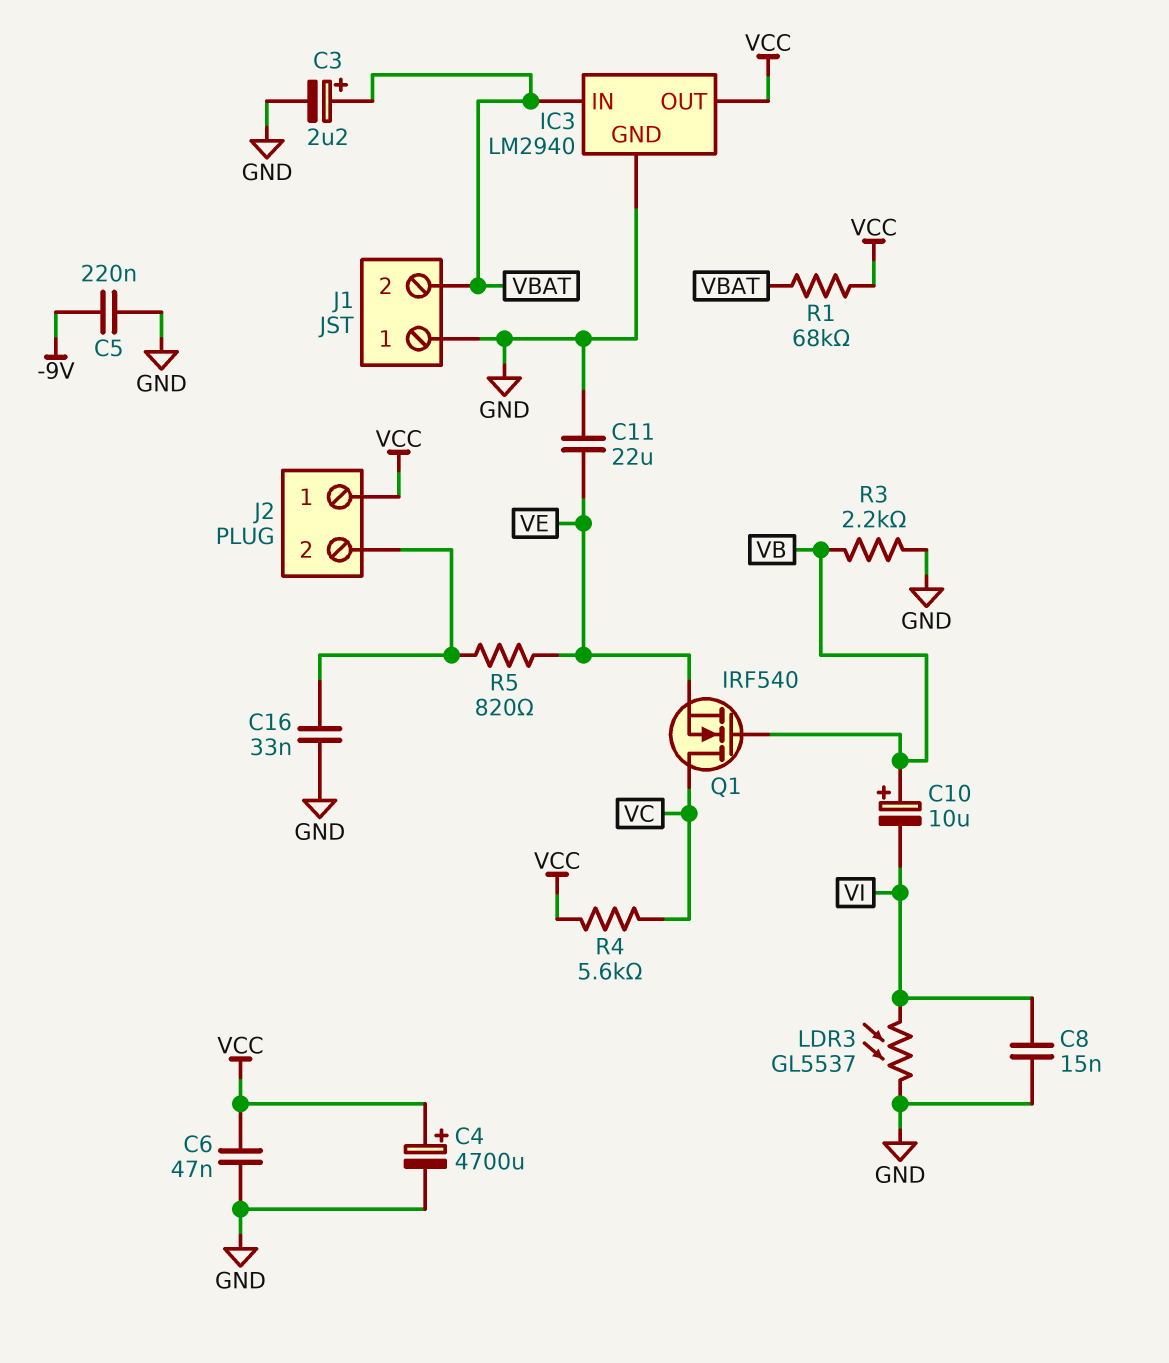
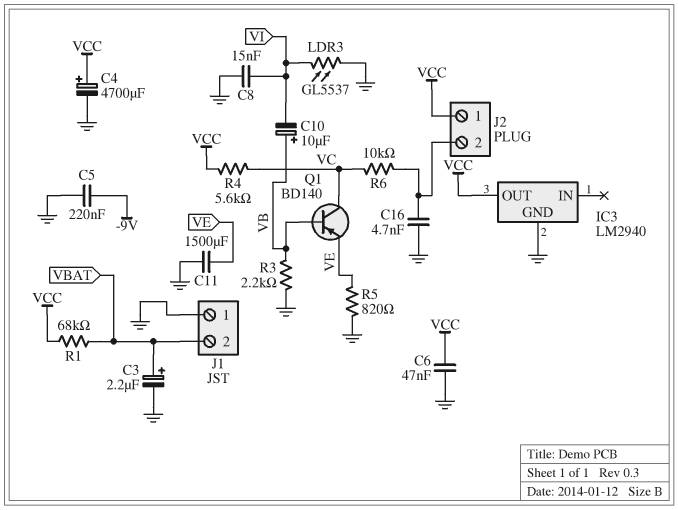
C11: 22uF (GND, VE) -> 1500uF (GND, VE)
C16: 33nF (GND, J2/2) -> 4.7nF (GND, J2/2)
IC3 pin IN: VBAT -> none
Q1: NMOS IRF540 (G VB, D VC, S VE) -> PNP BD140 (B VB, C VC, E VE)
R5: 820 (J2/2, VE) -> 820 (GND, VE)
R6: none -> 10k (J2/2, VC)

